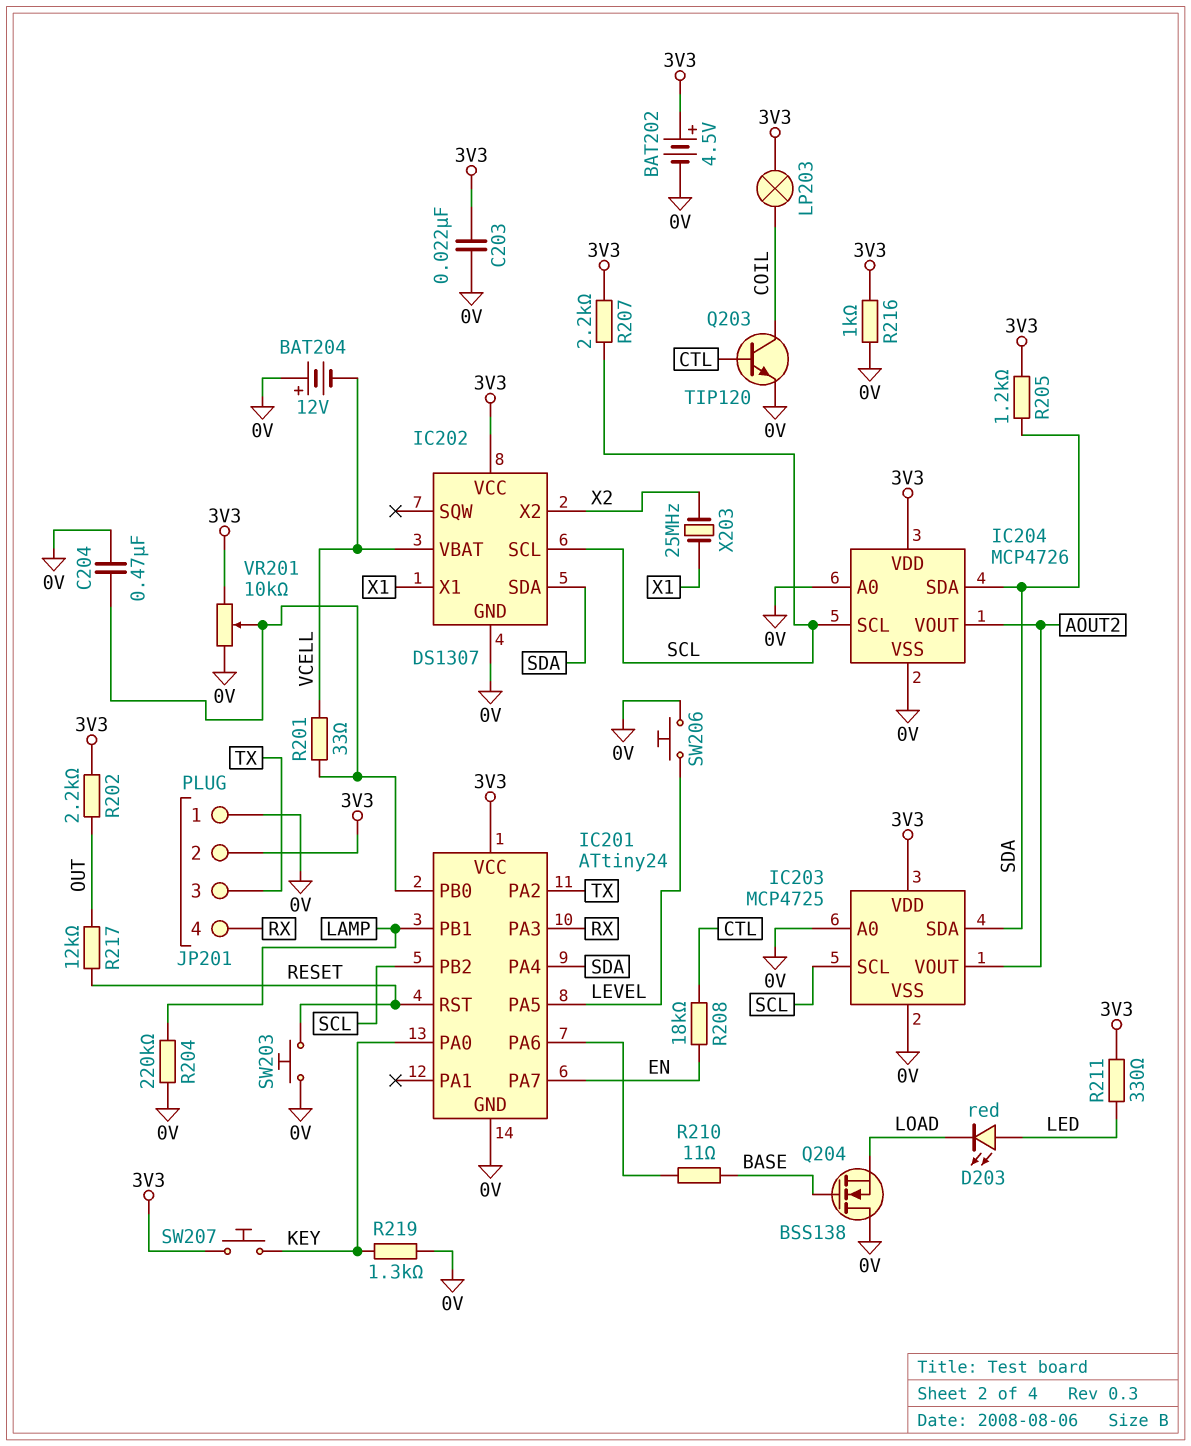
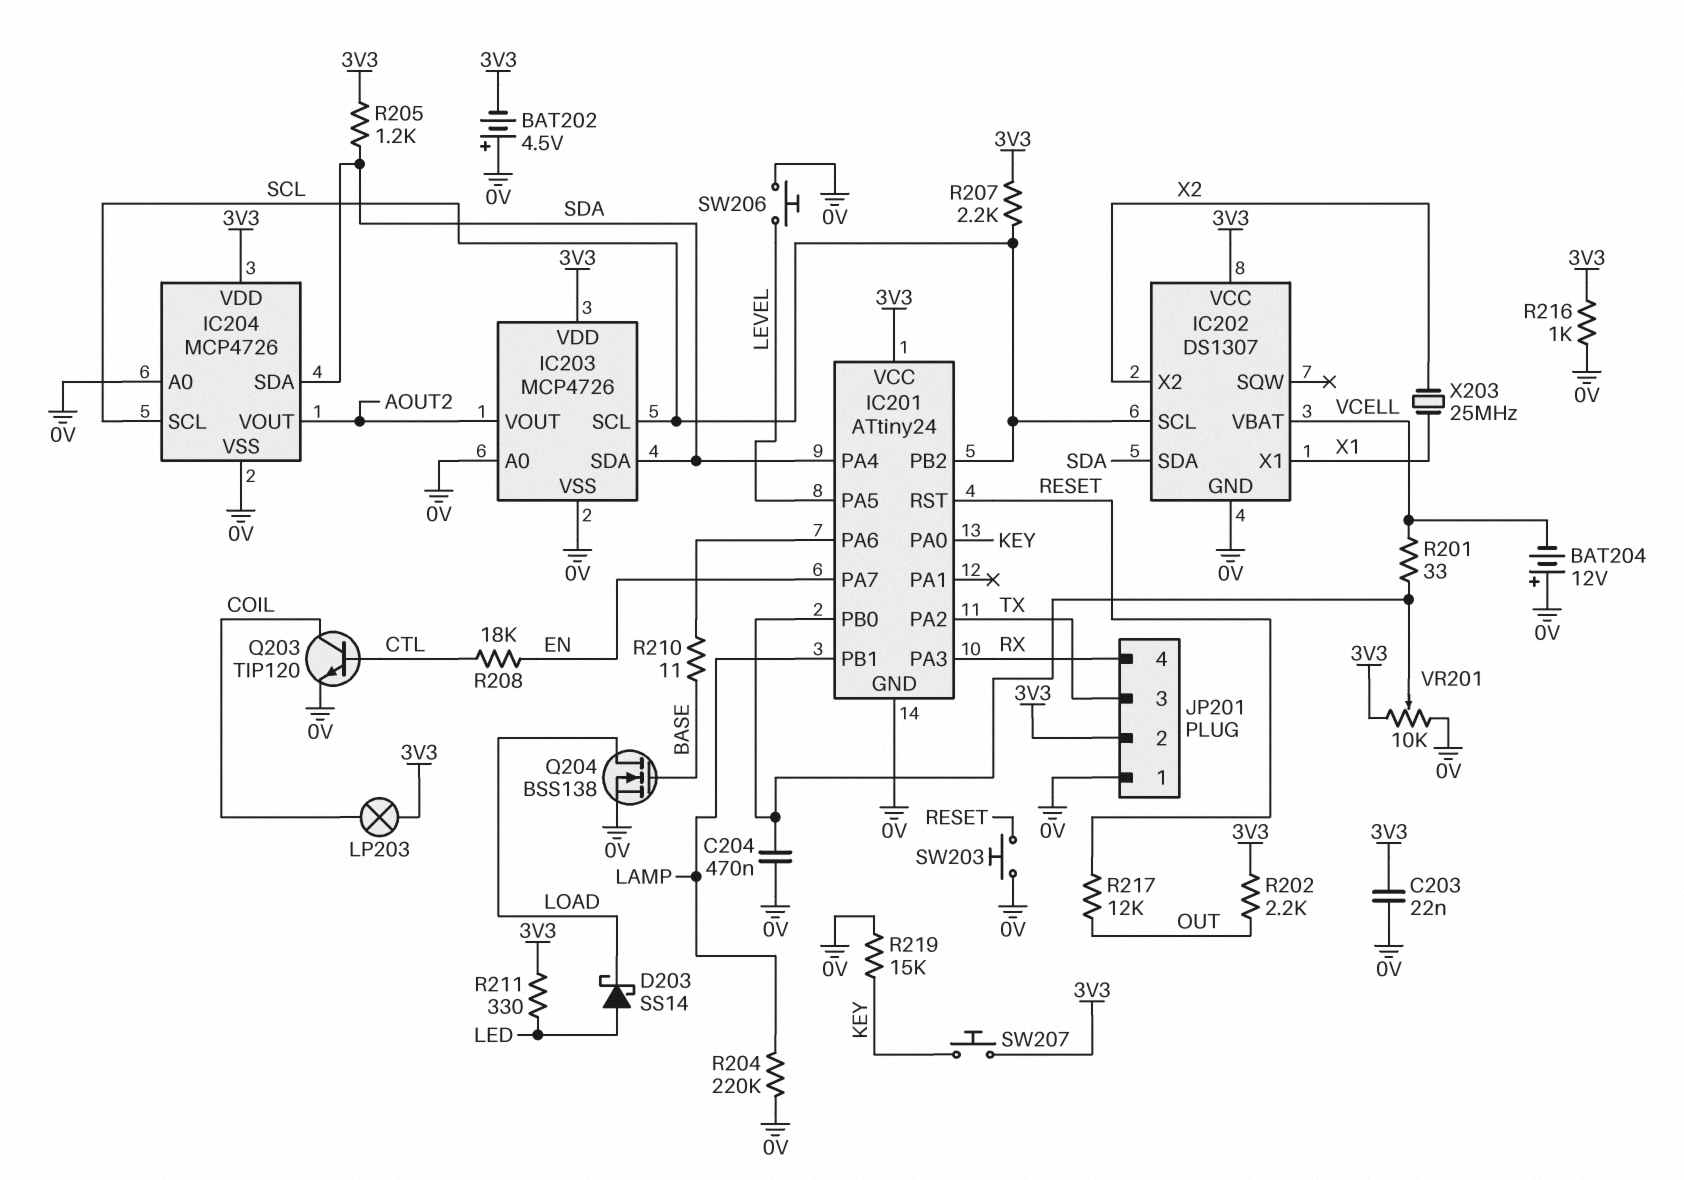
BAT202: 4.5V (plus 3V3, minus 0V) -> 4.5V (plus 0V, minus 3V3)
D203: LED red (A LED, K LOAD) -> schottky SS14 (A LED, K LOAD)
IC203: MCP4725 -> MCP4726
Q204: NMOS BSS138 (G BASE, D 0V, S LOAD) -> NMOS BSS138 (G BASE, D LOAD, S 0V)
R219: 1.3k (0V, KEY) -> 15k (0V, KEY)

